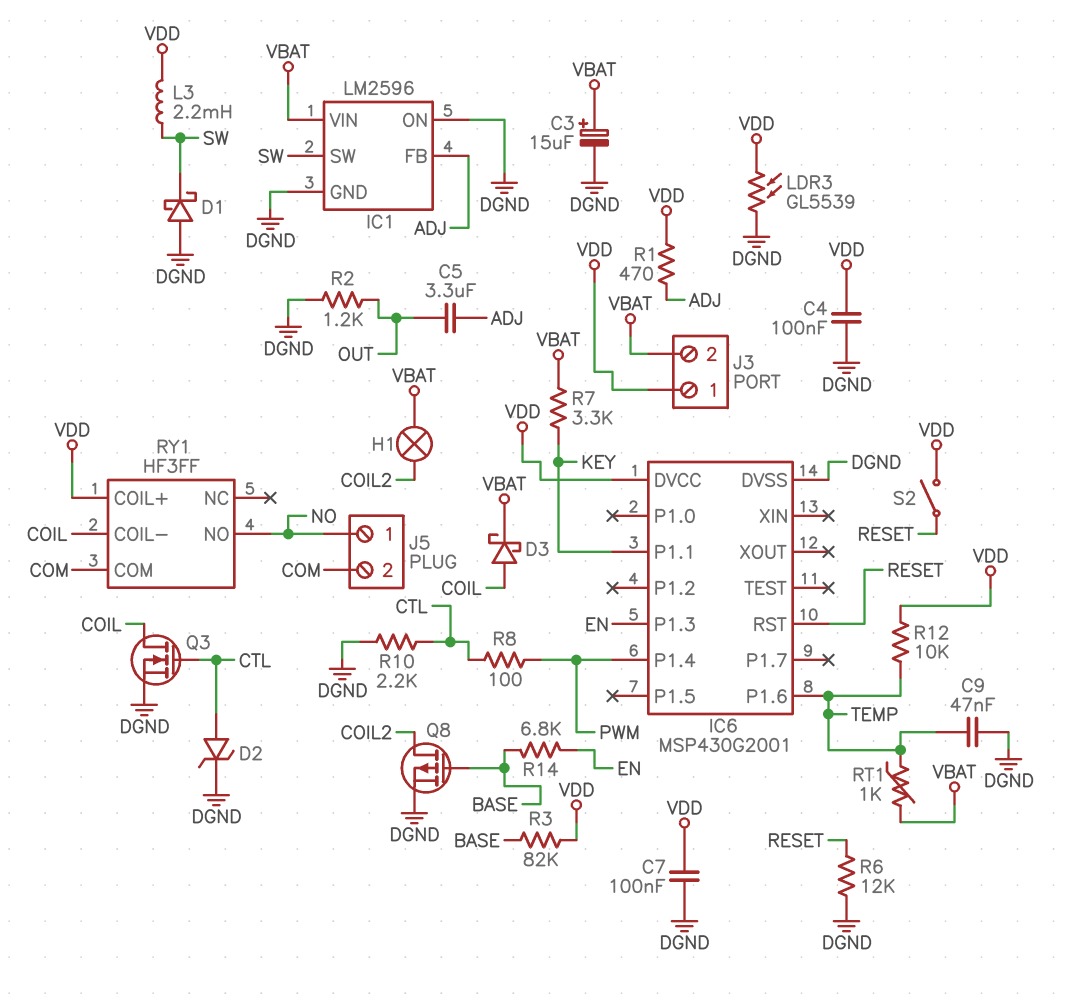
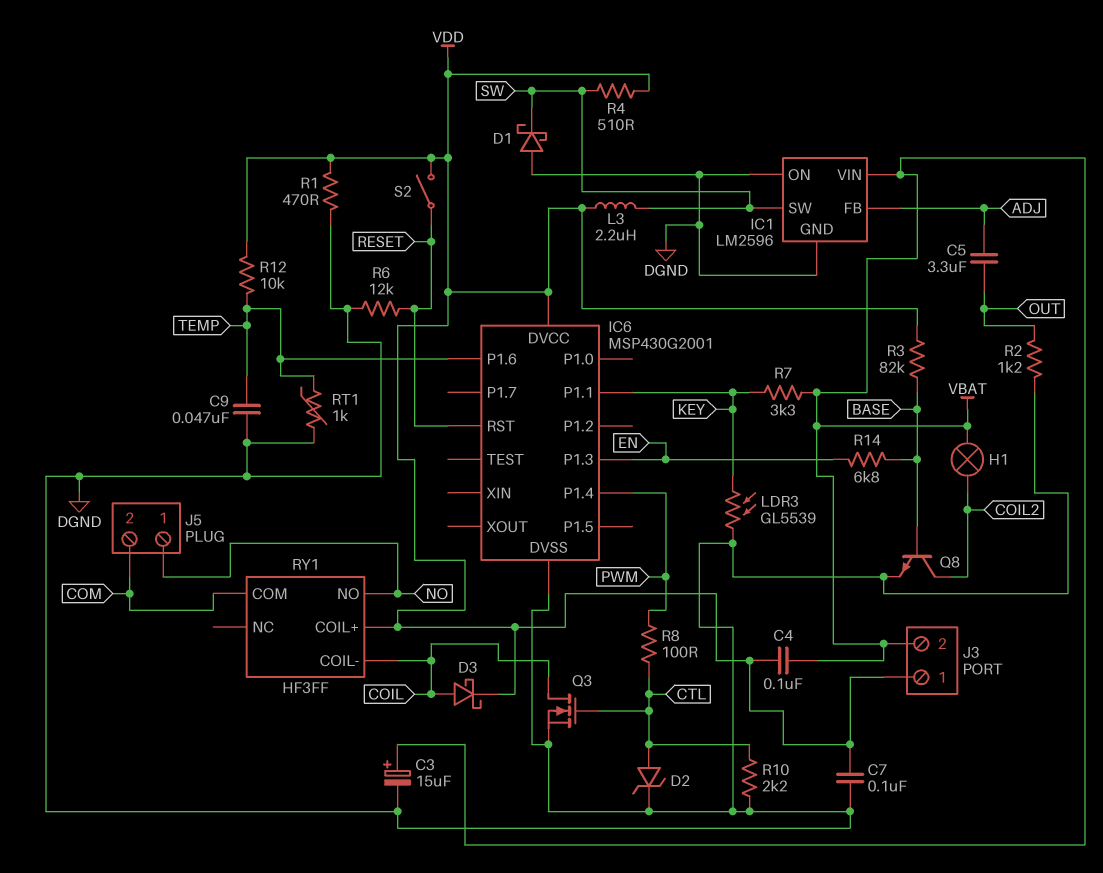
C4: 100nF (DGND, VDD) -> 100nF (VBAT, VDD)
D3: schottky (A COIL, K VBAT) -> schottky (A COIL, K VDD)
L3: 2.2mH (SW, VDD) -> 2.2uH (SW, VDD)
LDR3: GL5539 (DGND, VDD) -> GL5539 (DGND, KEY)
Q8: PMOS (G BASE, D COIL2, S DGND) -> NPN (B BASE, C COIL2, E DGND)
R1: 470 (ADJ, VDD) -> 470 (DGND, VDD)
R4: none -> 510 (SW, VDD)
RT1: 1k (TEMP, VBAT) -> 1k (DGND, TEMP)

